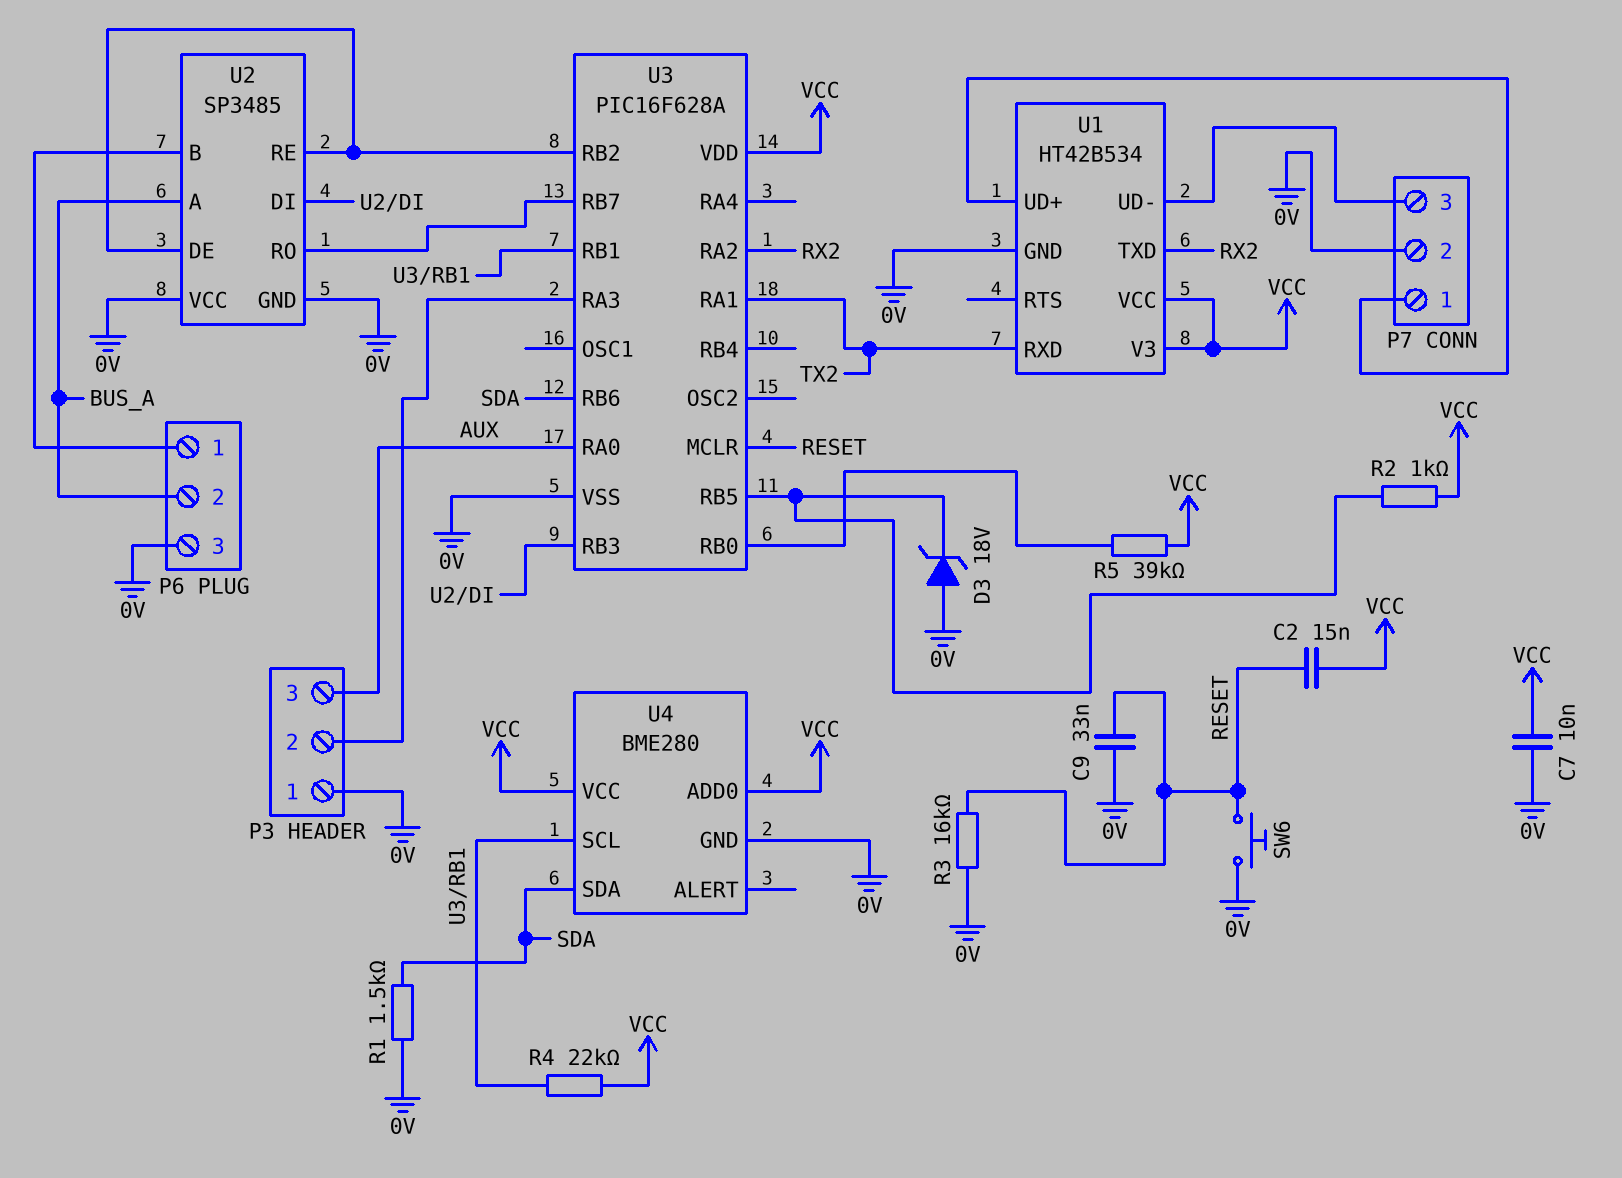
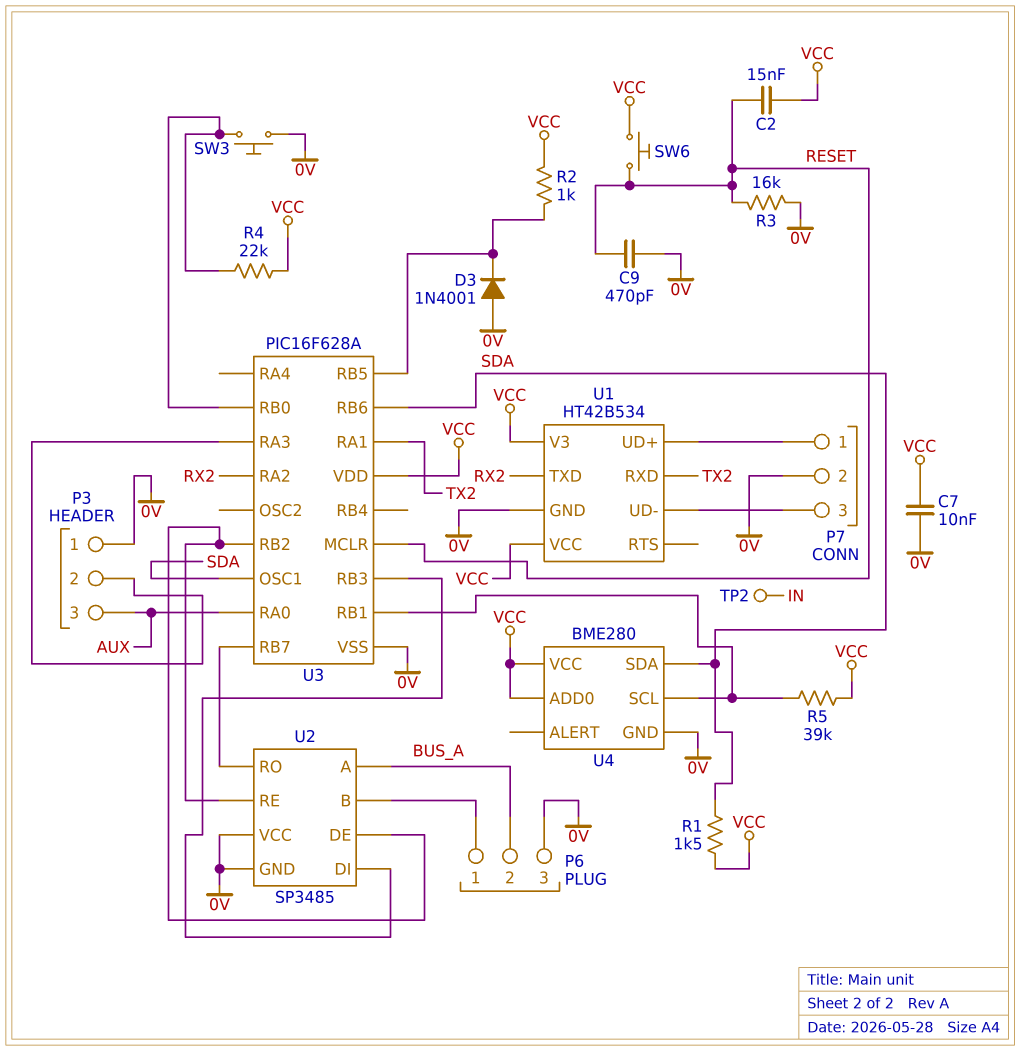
C9: 33nF (0V, RESET) -> 470pF (0V, RESET)
D3: zener 18V (A 0V, K U3/RB5) -> diode 1N4001 (A 0V, K U3/RB5)
R1: 1.5k (0V, SDA) -> 1.5k (SDA, VCC)
R4: 22k (U3/RB1, VCC) -> 22k (U3/RB0, VCC)
R5: 39k (U3/RB0, VCC) -> 39k (U3/RB1, VCC)
SW3: none -> button (0V, U3/RB0)
SW6: button (0V, RESET) -> button (RESET, VCC)
TP2: none -> test point (IN)
U3 pin OSC1: none -> SDA

